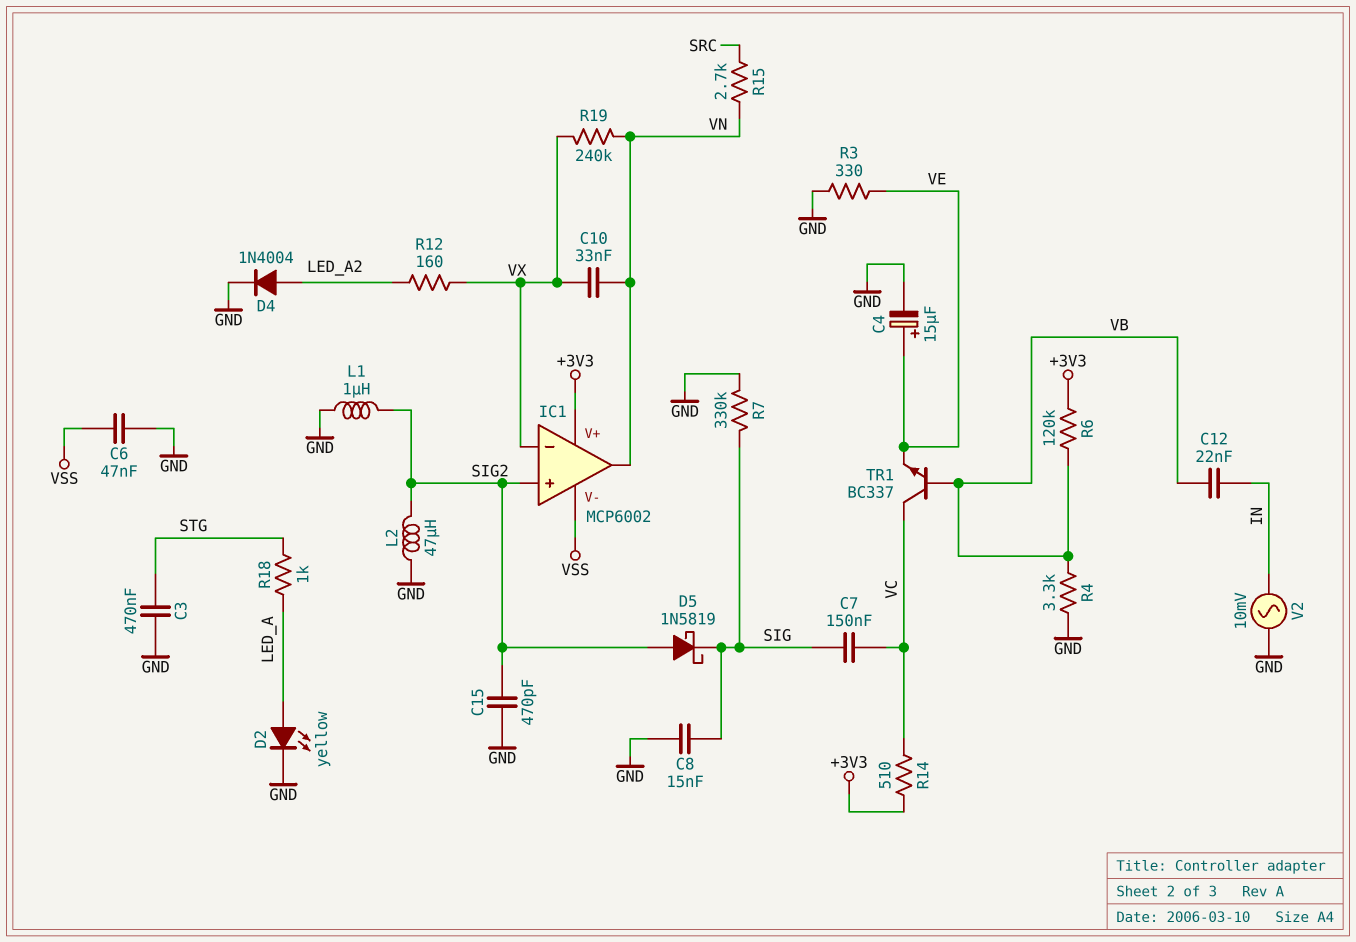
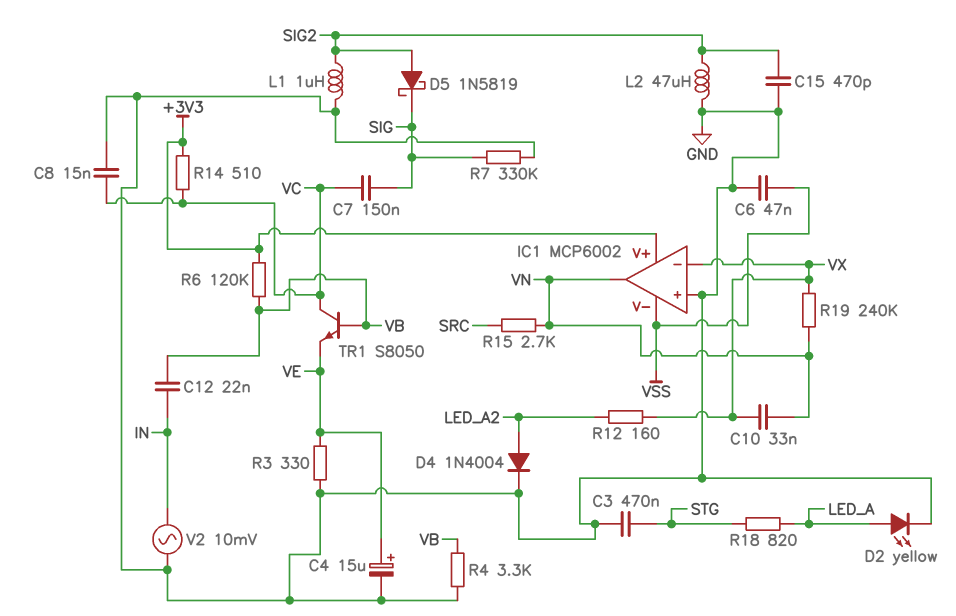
C8: 15nF (GND, SIG) -> 15nF (GND, VC)
IC1 pin in+: SIG2 -> GND
R18: 1k (LED_A, STG) -> 820 (LED_A, STG)
TR1: NPN BC337 (B VB, C VC, E VE) -> NPN S8050 (B VB, C VC, E VE)

